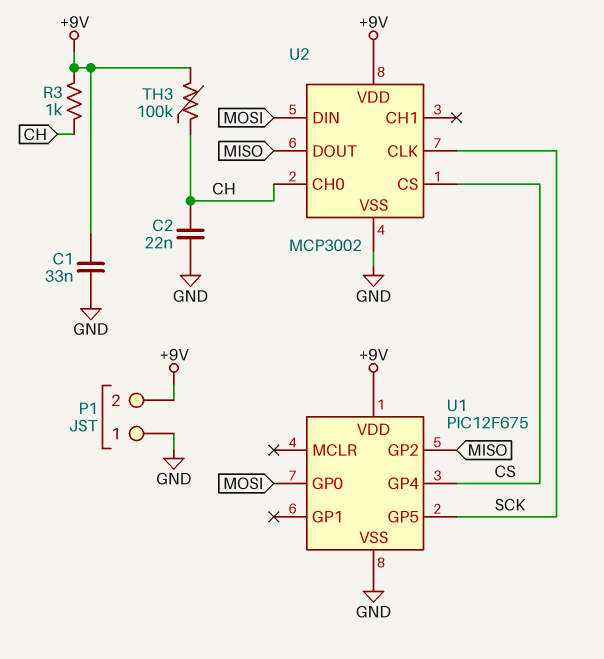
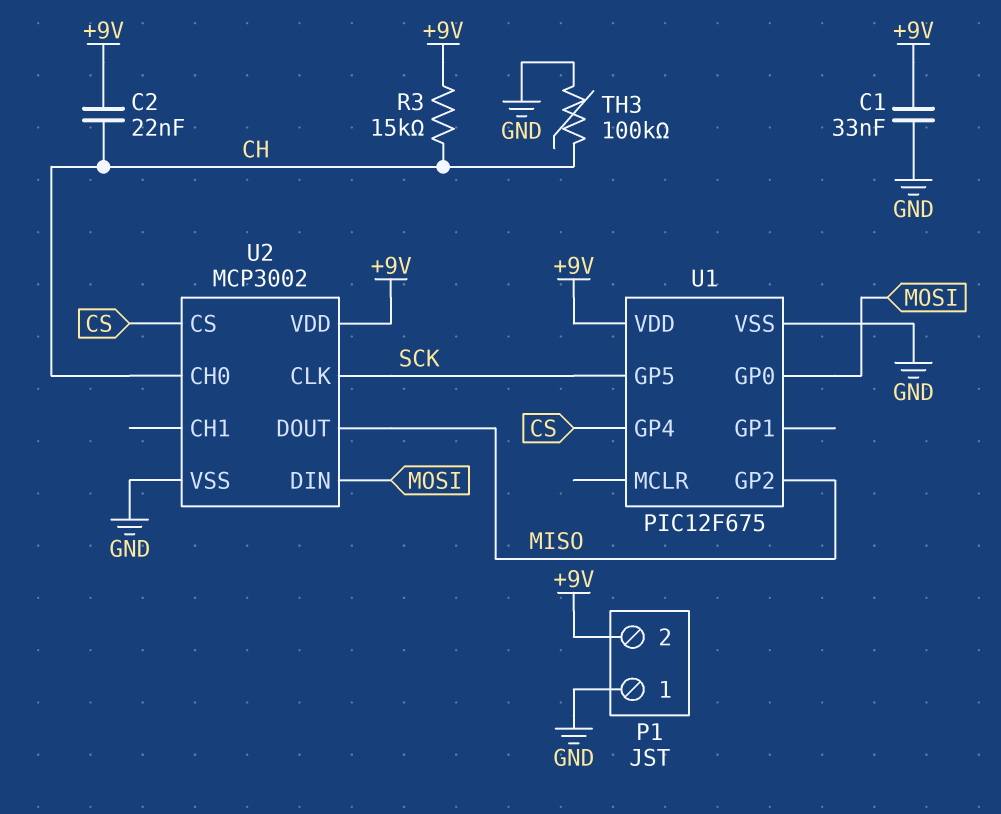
C2: 22nF (CH, GND) -> 22nF (+9V, CH)
R3: 1k (+9V, CH) -> 15k (+9V, CH)
TH3: 100k (+9V, CH) -> 100k (CH, GND)

